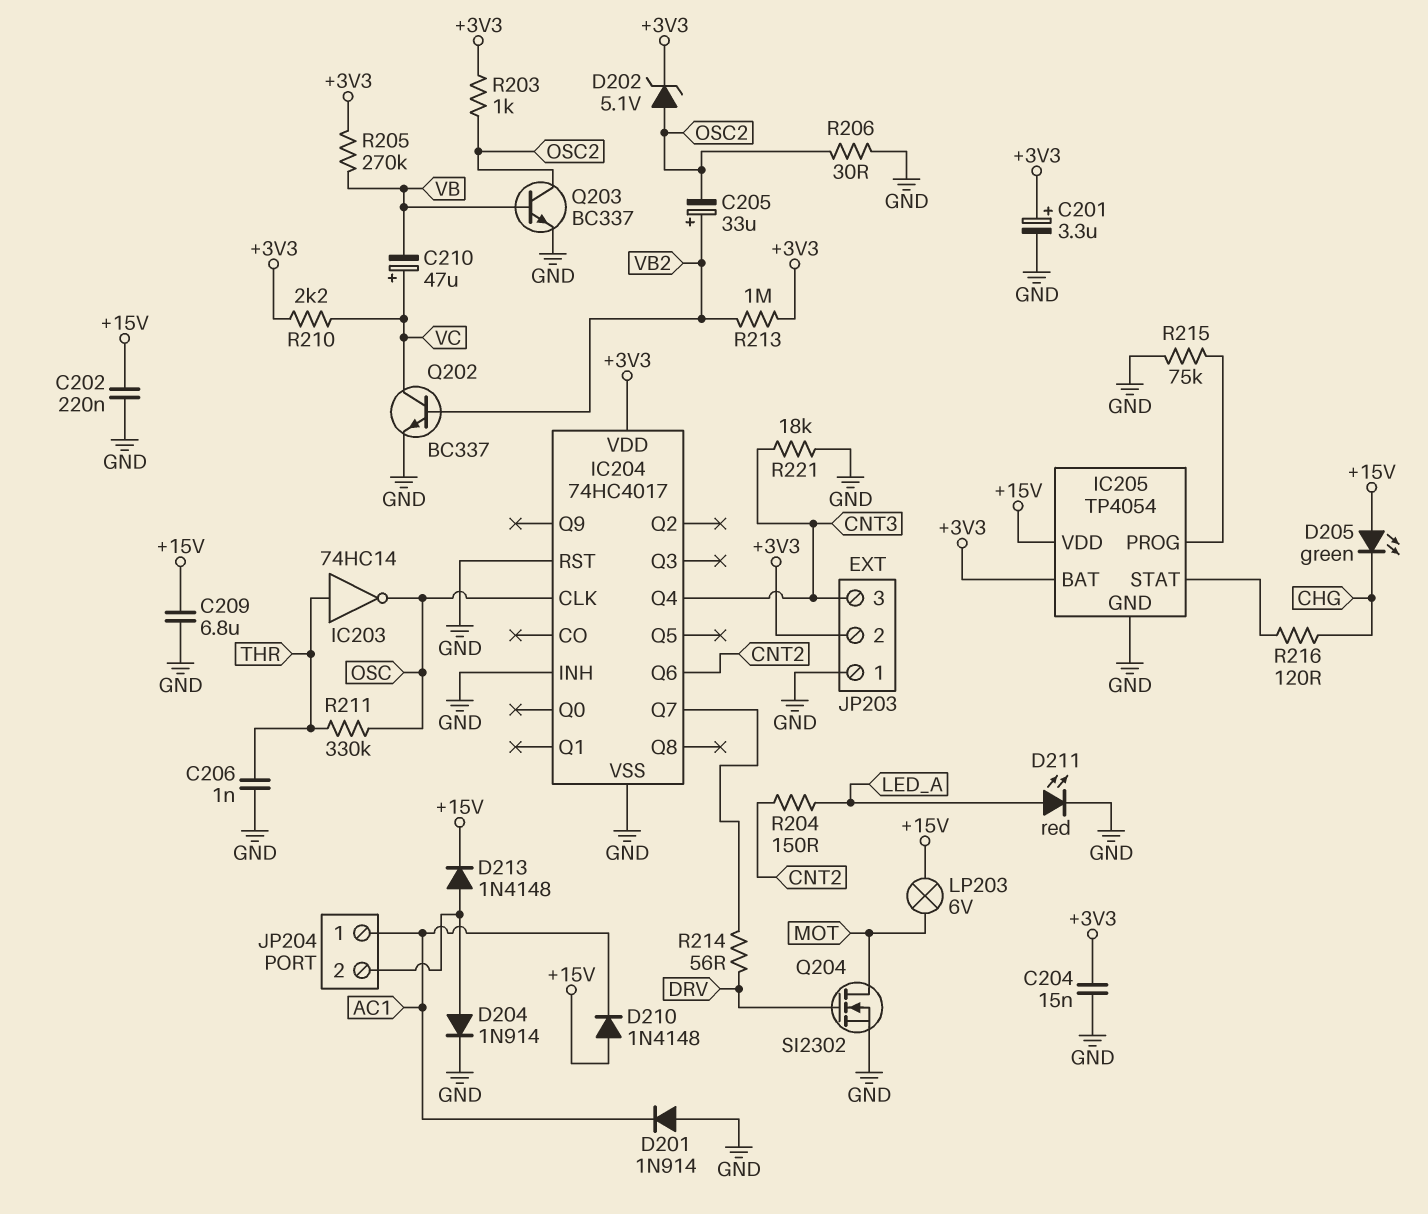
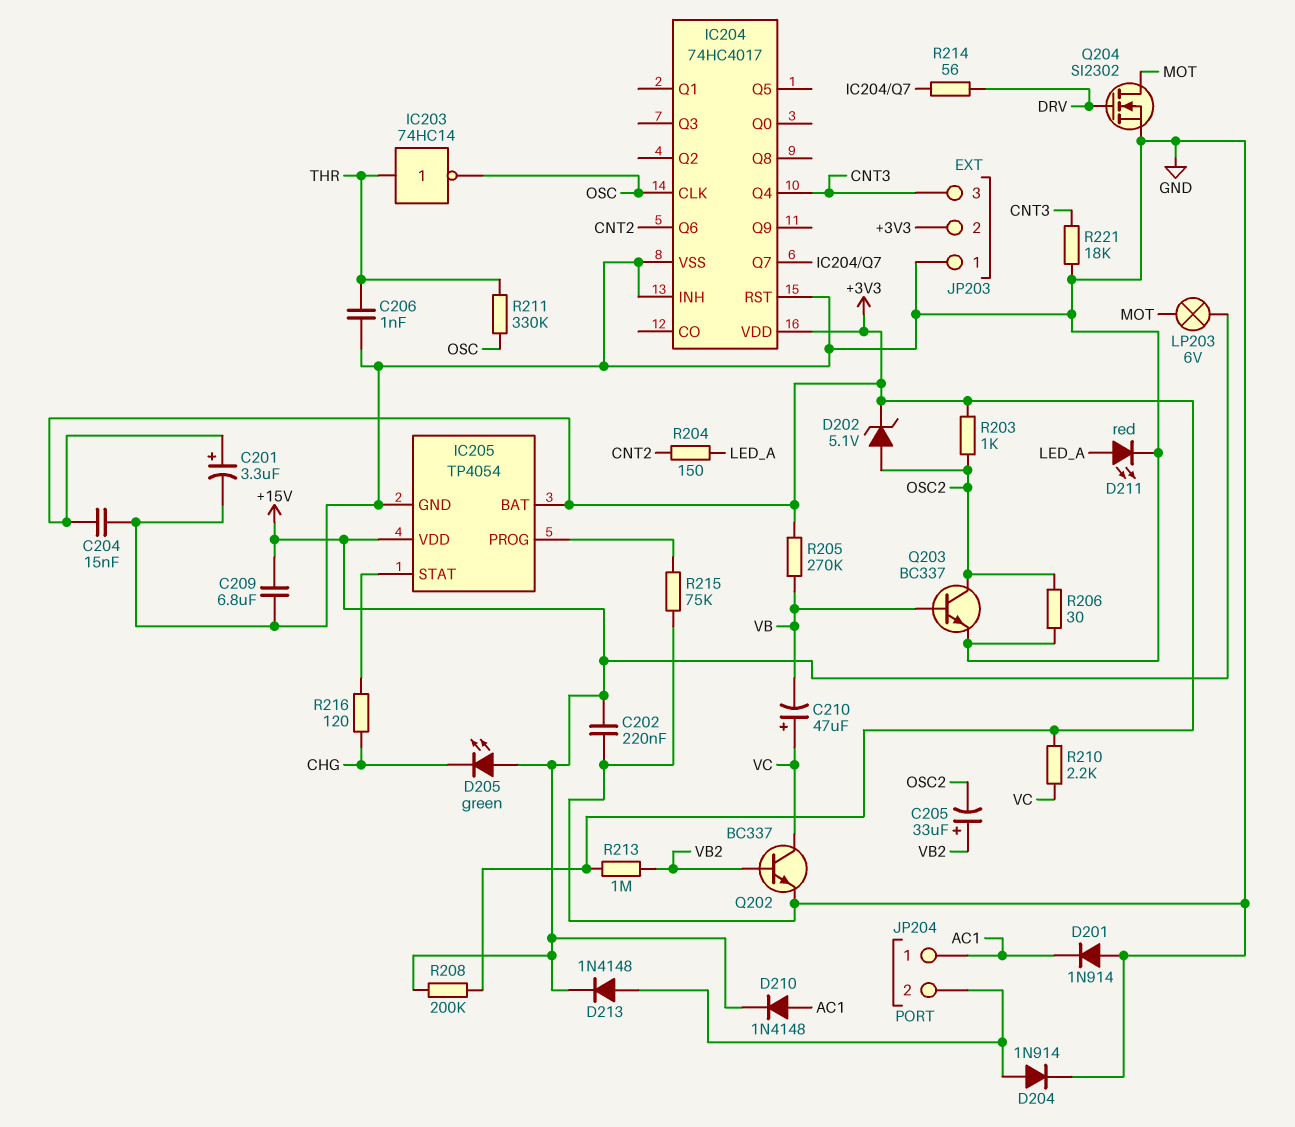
D210: diode 1N4148 (A +15V, K AC1) -> diode 1N4148 (A AC1, K +15V)
R208: none -> 200k (+3V3, +15V)

